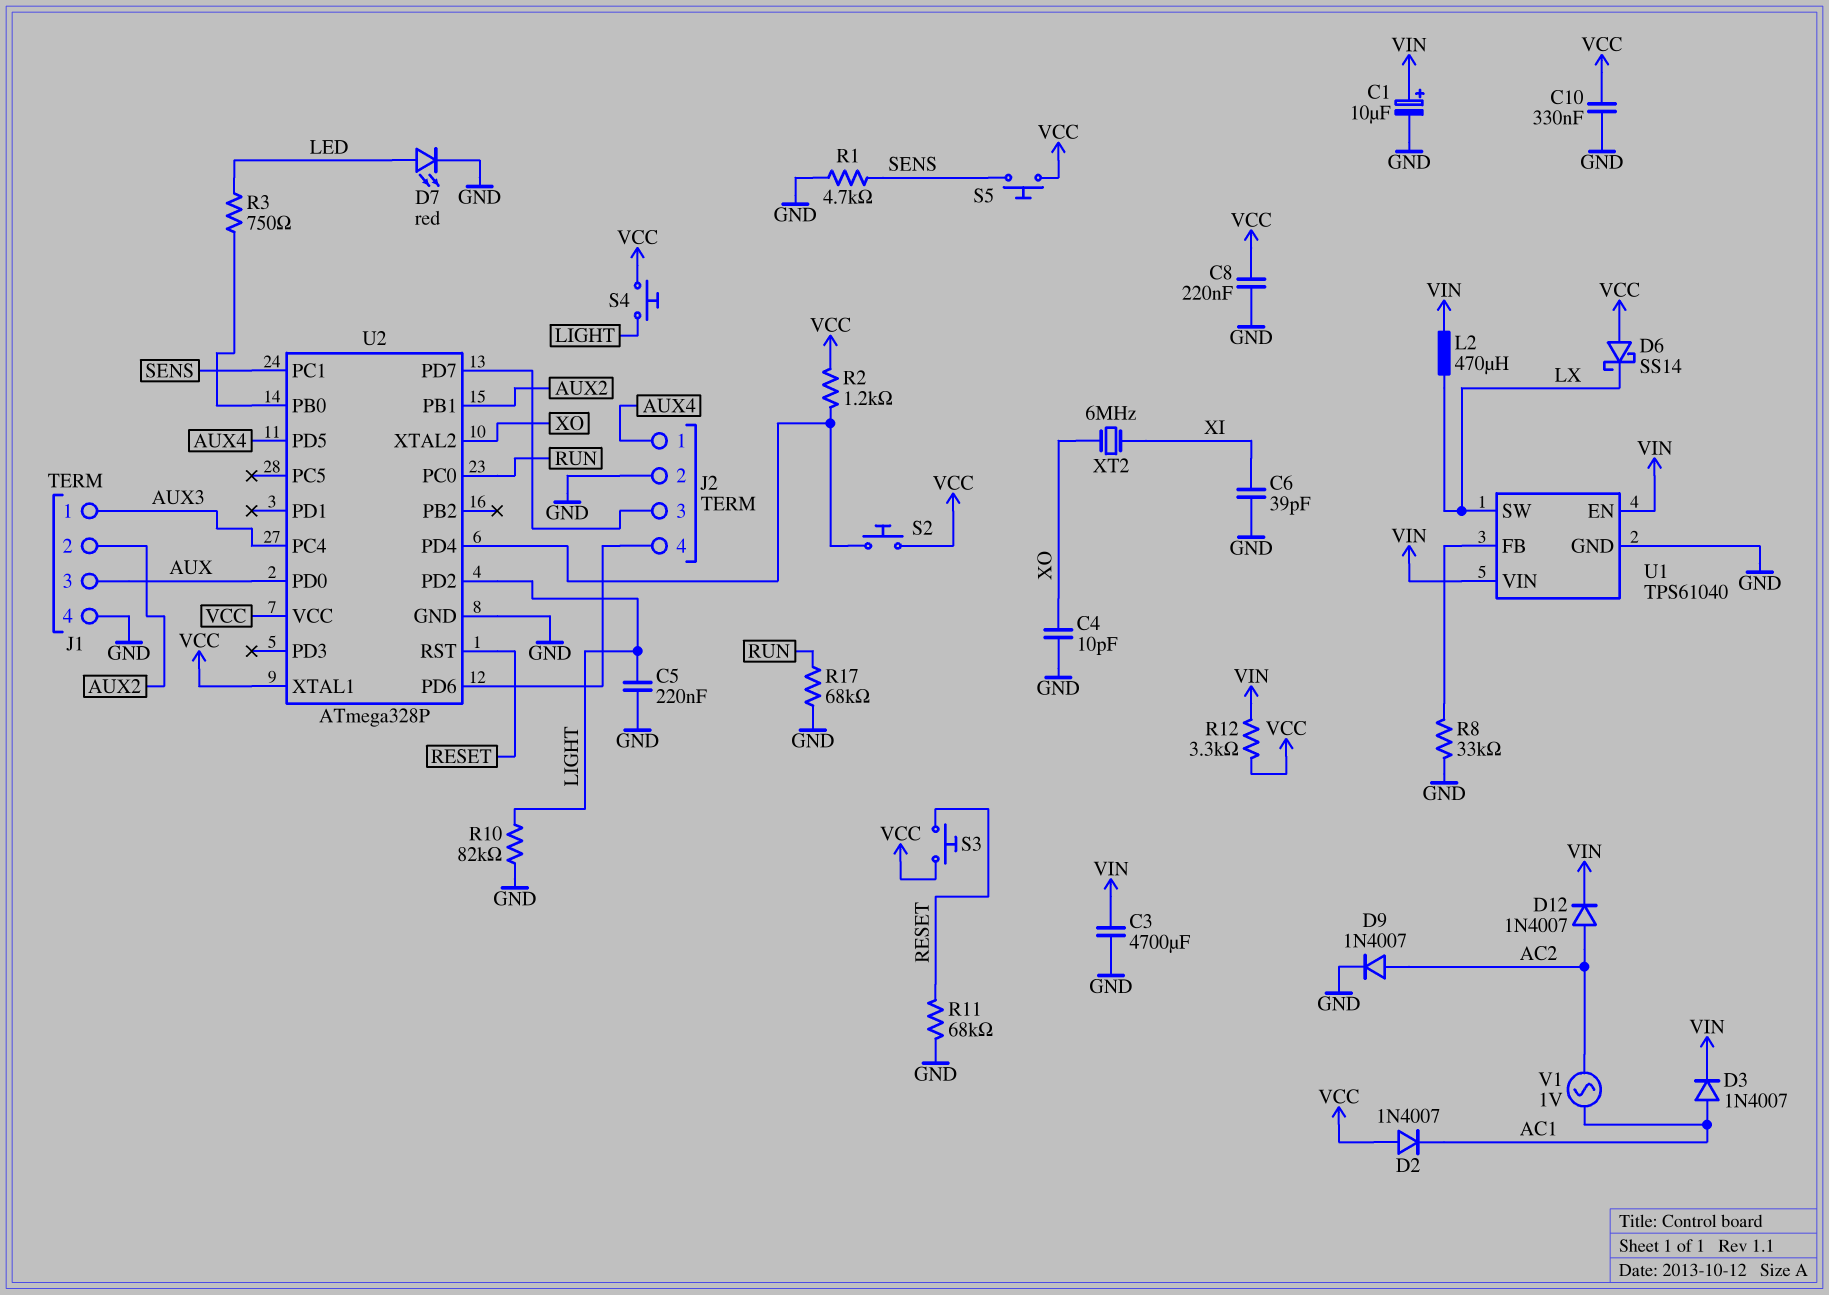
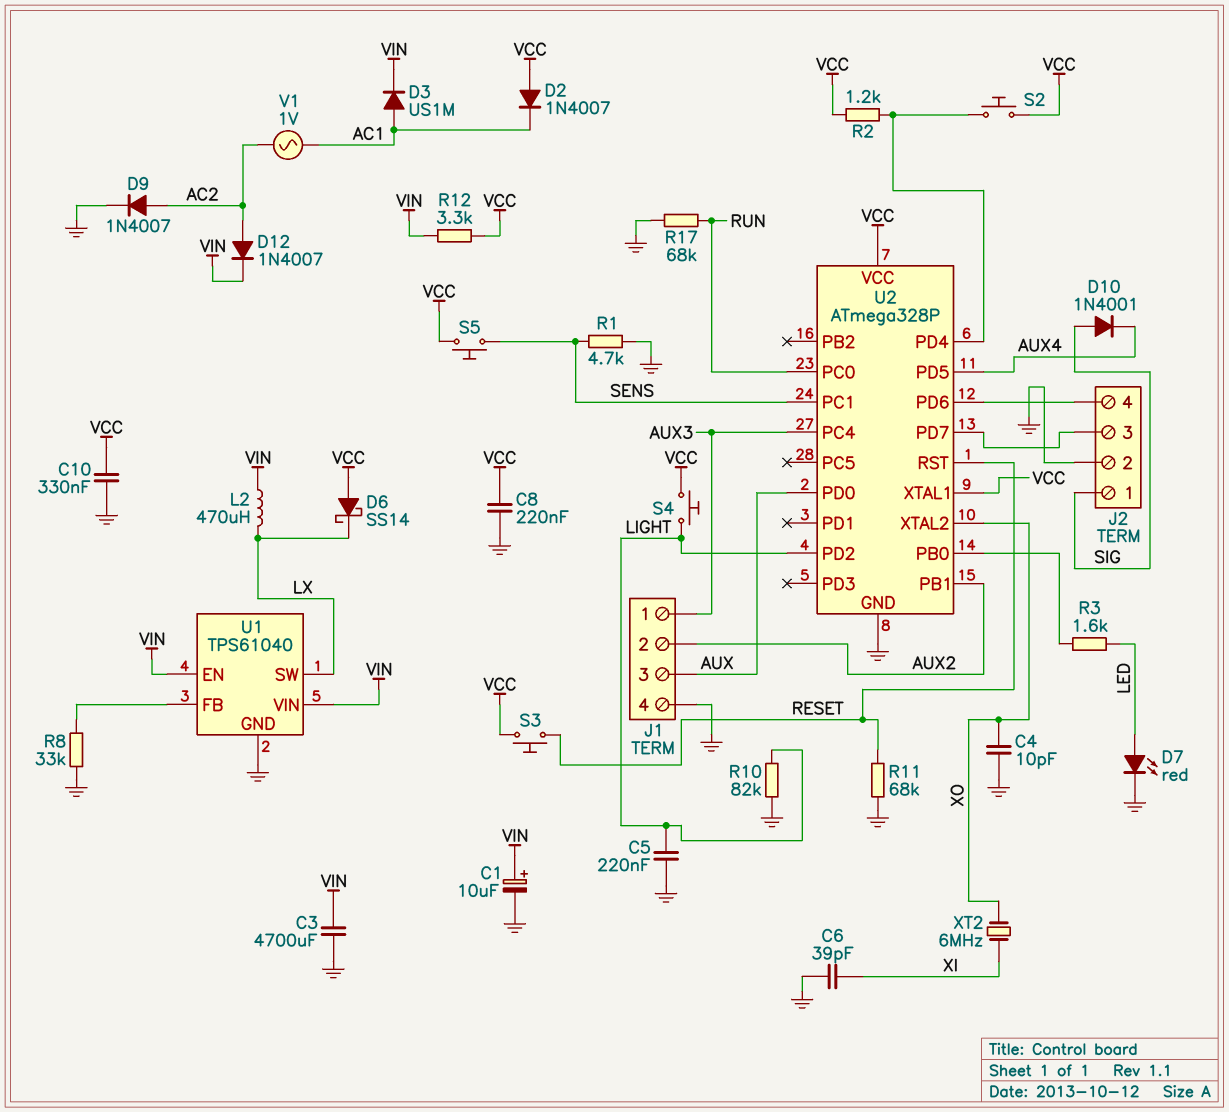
D3: diode 1N4007 (A AC1, K VIN) -> diode US1M (A AC1, K VIN)
D10: none -> diode 1N4001 (A SIG, K AUX4)
J2 pin 1: AUX4 -> SIG
R3: 750 (LED, U2/PB0) -> 1.6k (LED, U2/PB0)

